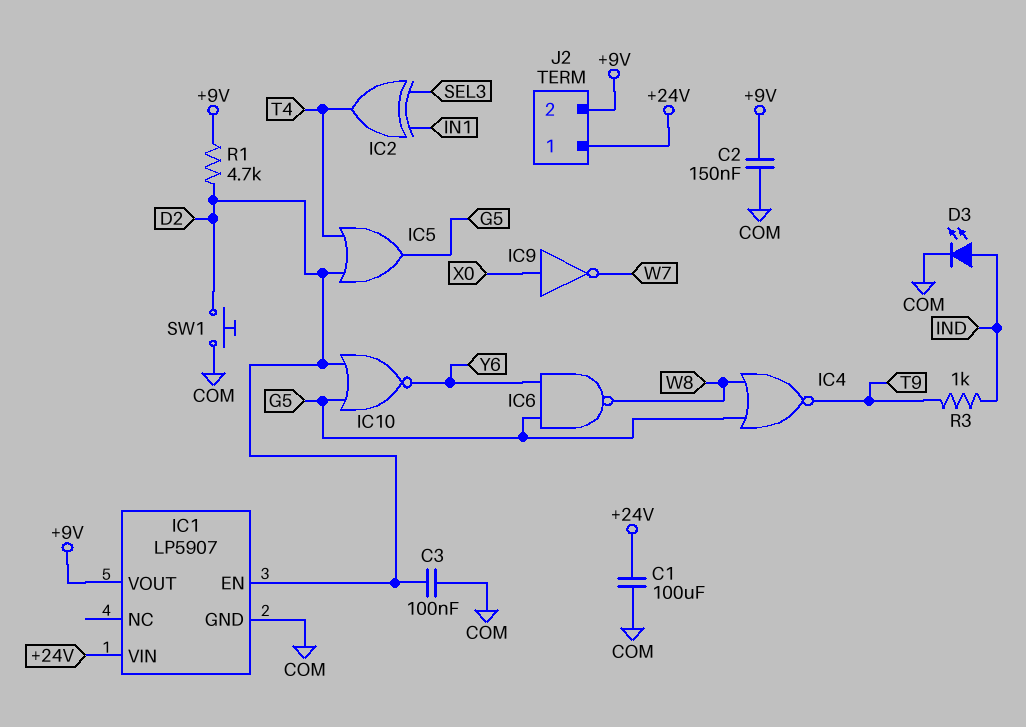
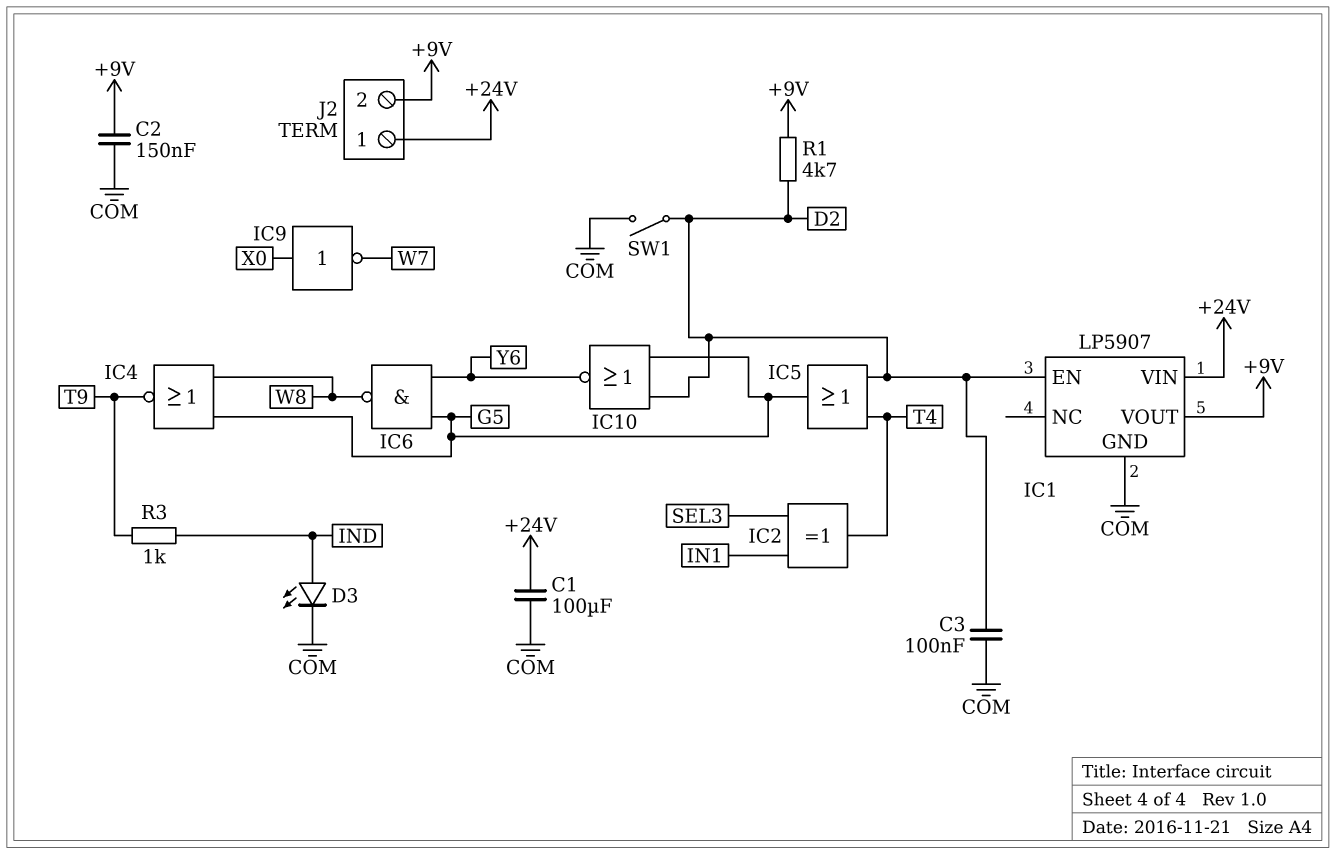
SW1: button (COM, D2) -> switch (COM, D2)

